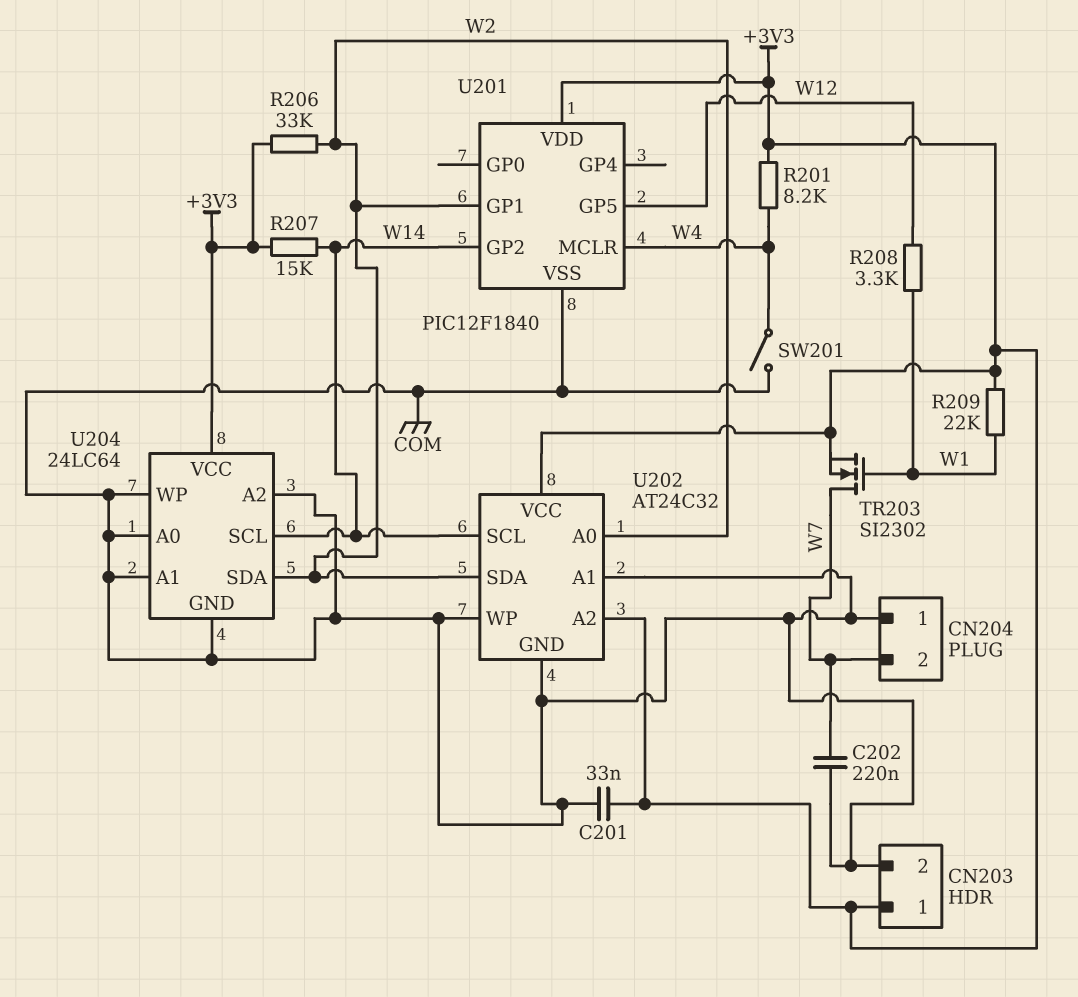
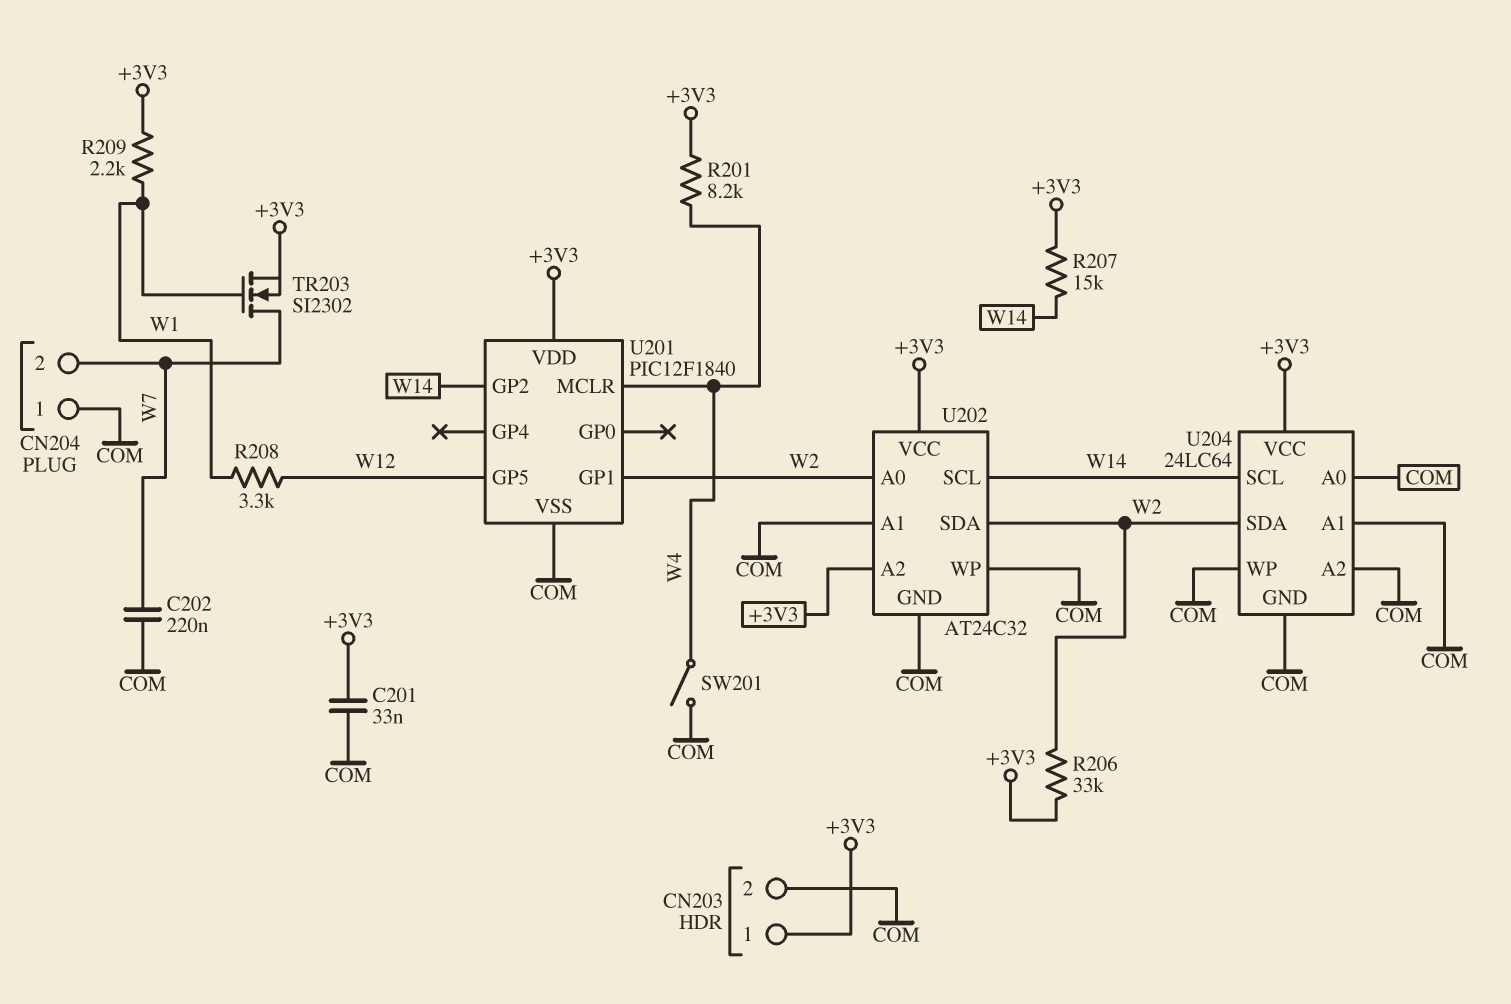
R209: 22k (+3V3, W1) -> 2.2k (+3V3, W1)

